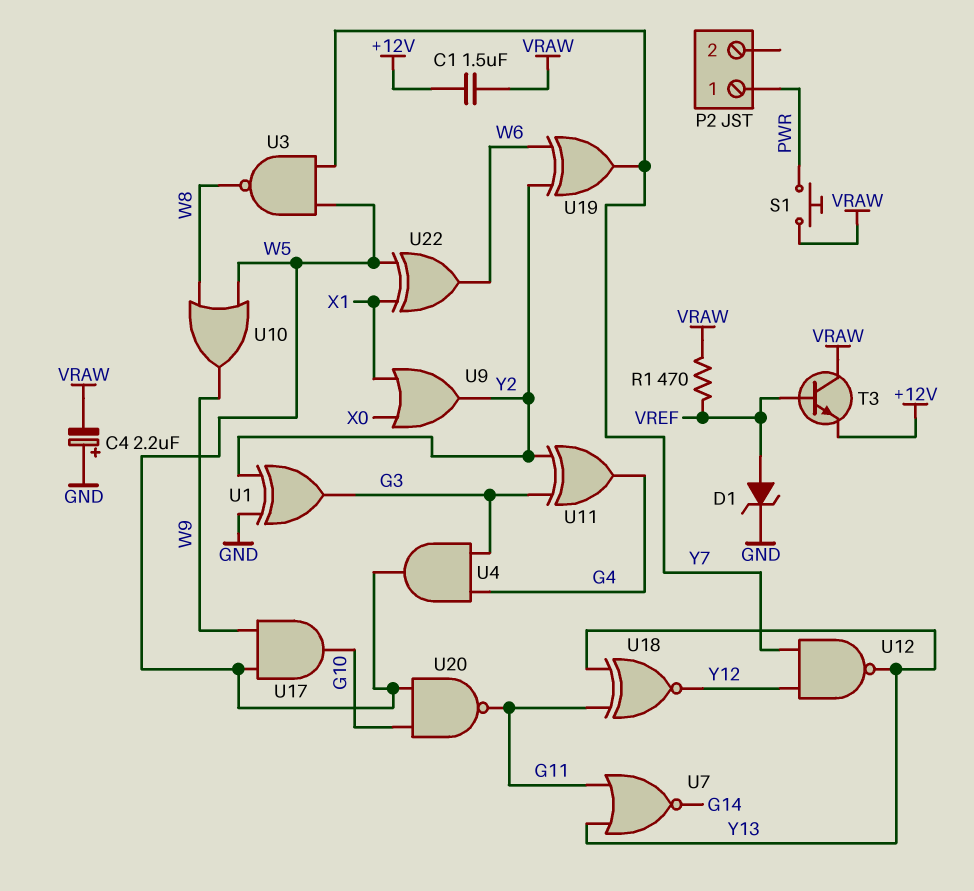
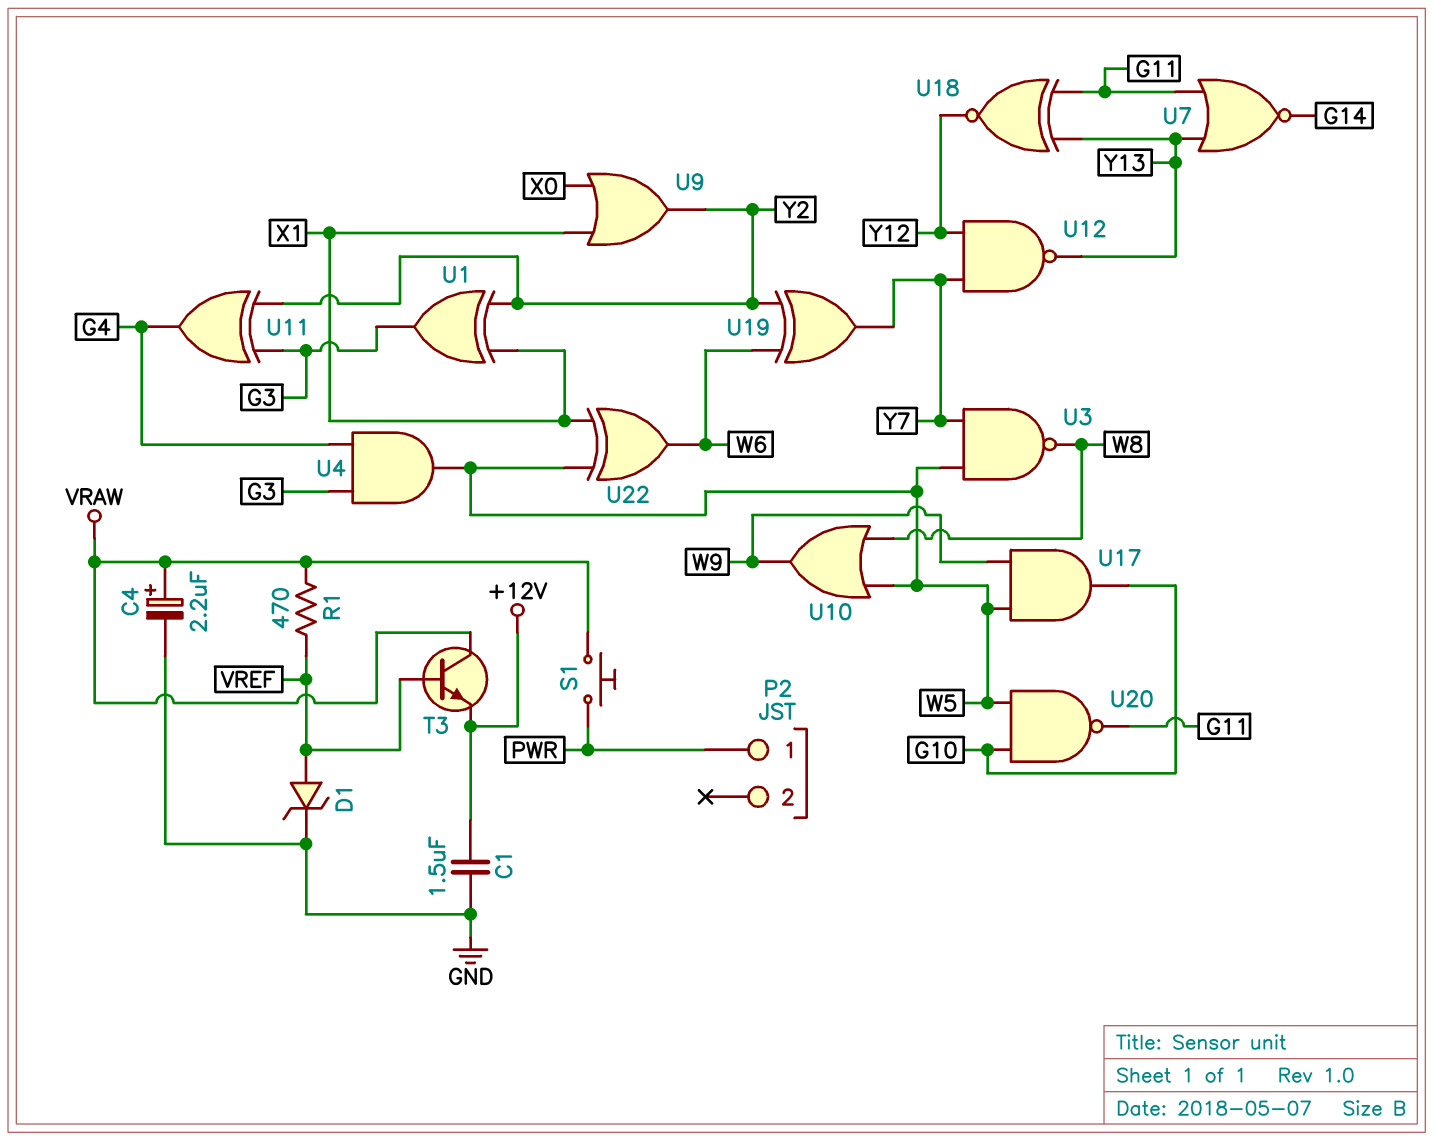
C1: 1.5uF (+12V, VRAW) -> 1.5uF (+12V, GND)
C4: 2.2uF (plus GND, minus VRAW) -> 2.2uF (plus VRAW, minus GND)
U1: XOR (in GND, in Y2, out G3) -> XOR (in X1, in Y2, out G3)

